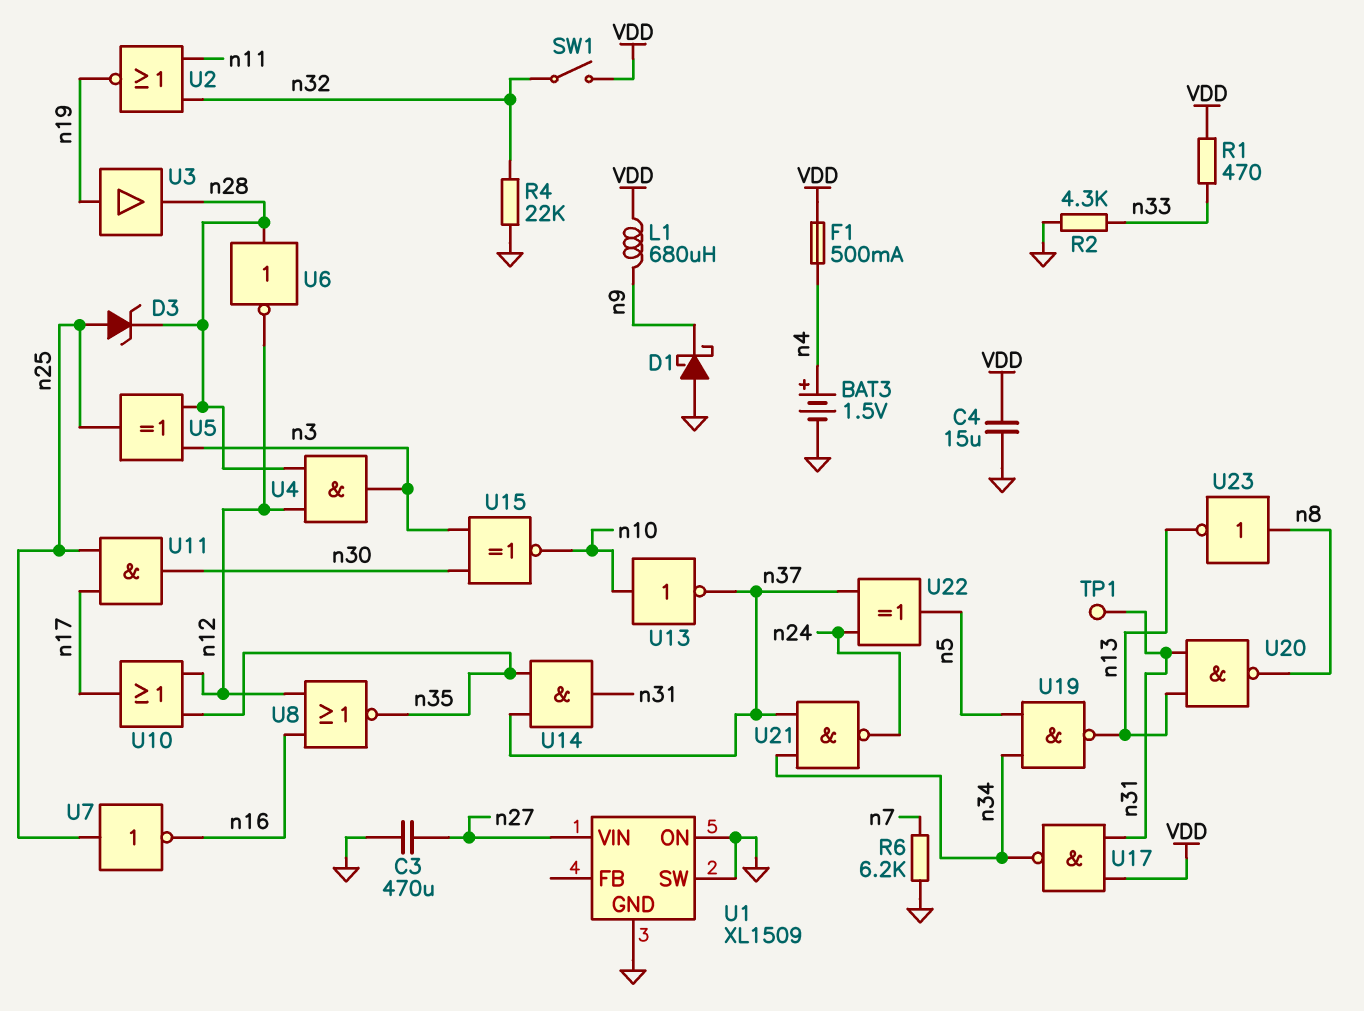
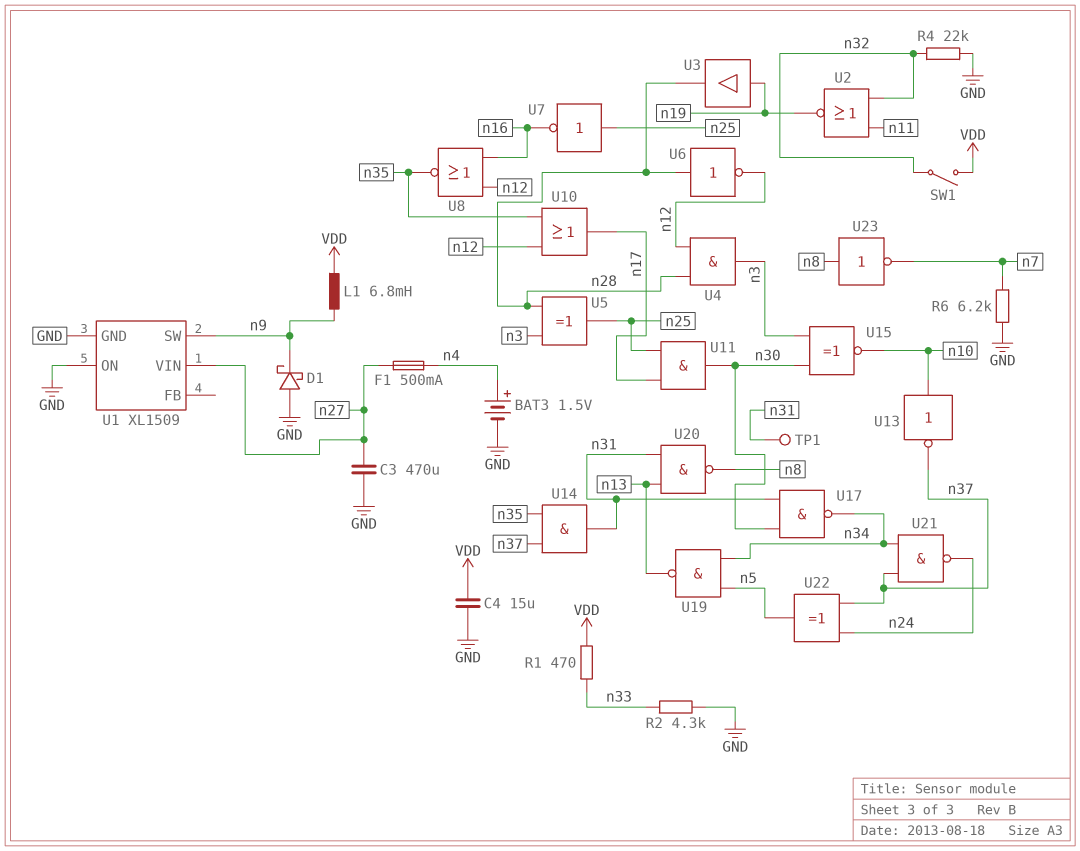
D3: zener (A n25, K n28) -> none
F1: 500mA (VDD, n4) -> 500mA (n4, n27)
L1: 680uH (VDD, n9) -> 6.8mH (VDD, n9)
U1 pin SW: GND -> n9
U17: NAND (in VDD, in n31, out n34) -> NAND (in n30, in n31, out n34)
U23: NOT (in n8, out n13) -> NOT (in n8, out n7)

